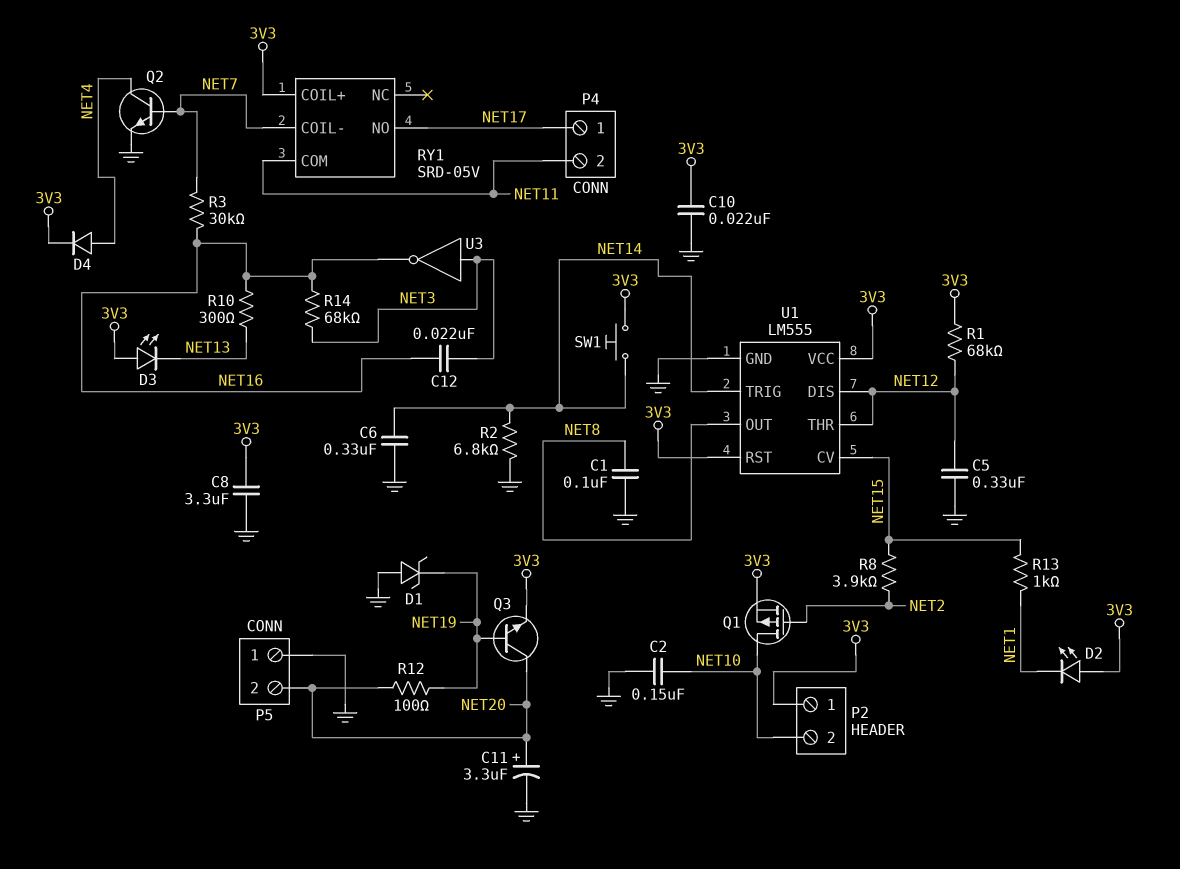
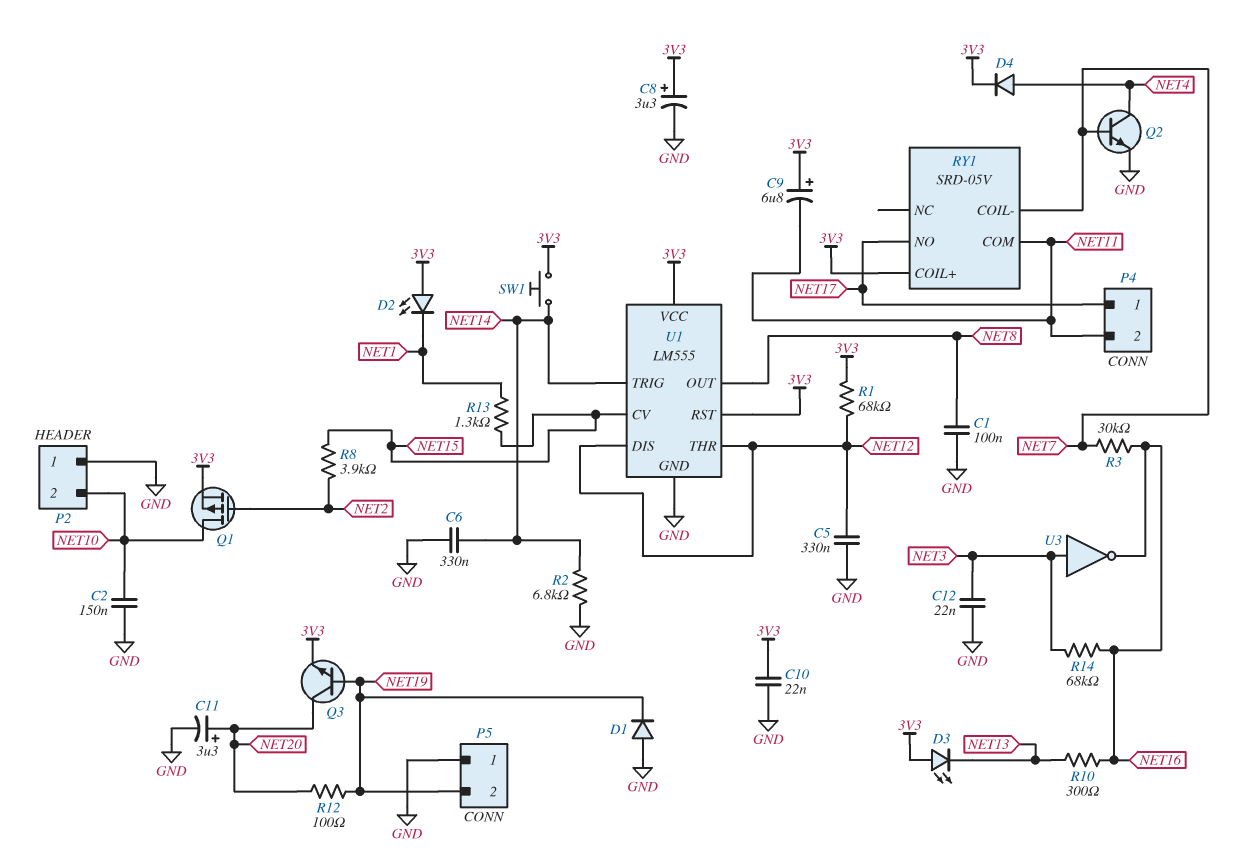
C8: 3.3uF (3V3, GND) -> 3.3uF (plus 3V3, minus GND)
C9: none -> 6.8uF (plus 3V3, minus NET11)
C12: 22nF (NET3, NET16) -> 22nF (GND, NET3)
D1: zener (A GND, K NET19) -> diode (A GND, K NET19)
P2 pin 1: 3V3 -> GND
P5 pin 2: NET20 -> NET19
R13: 1k (NET1, NET15) -> 1.3k (NET1, NET15)

